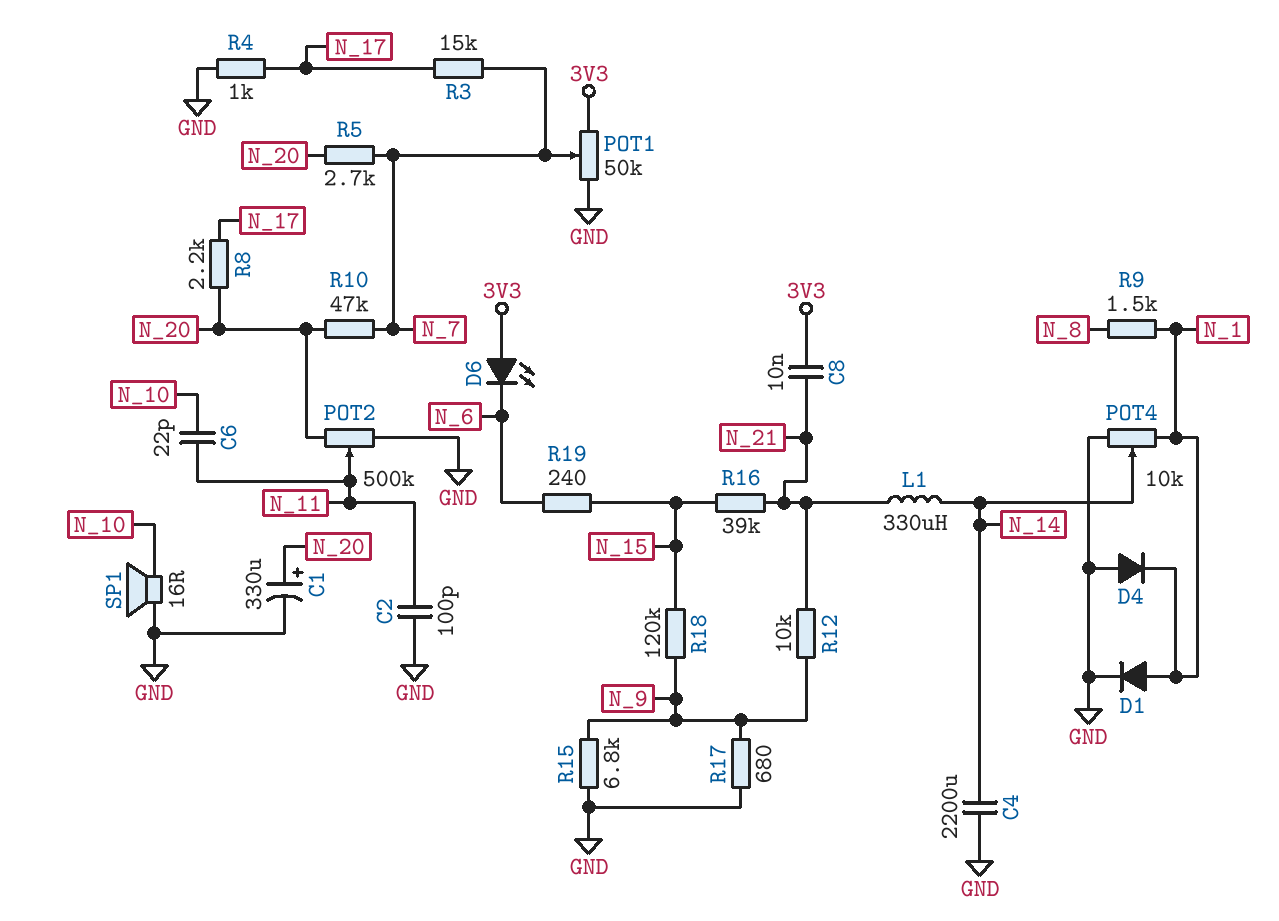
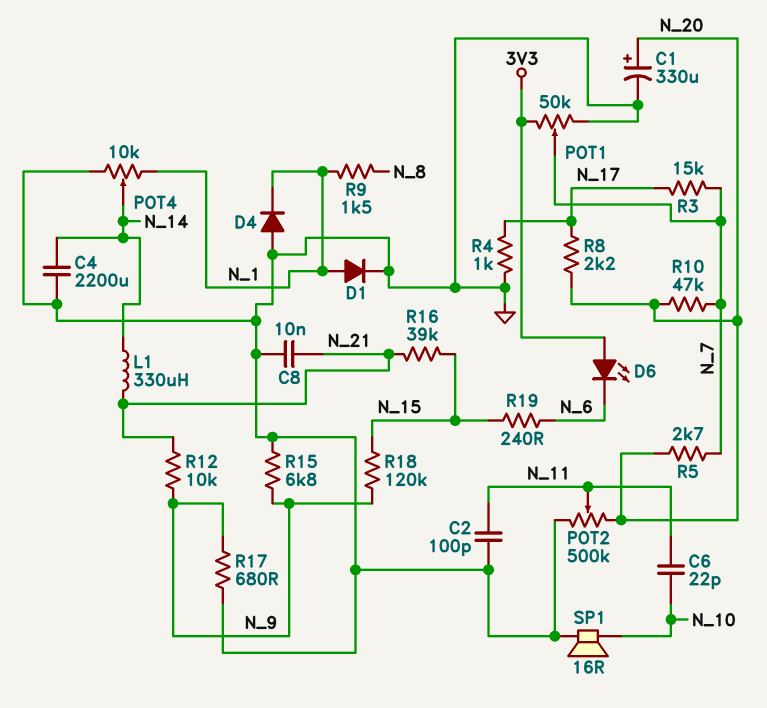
C8: 10nF (3V3, N_21) -> 10nF (GND, N_21)

